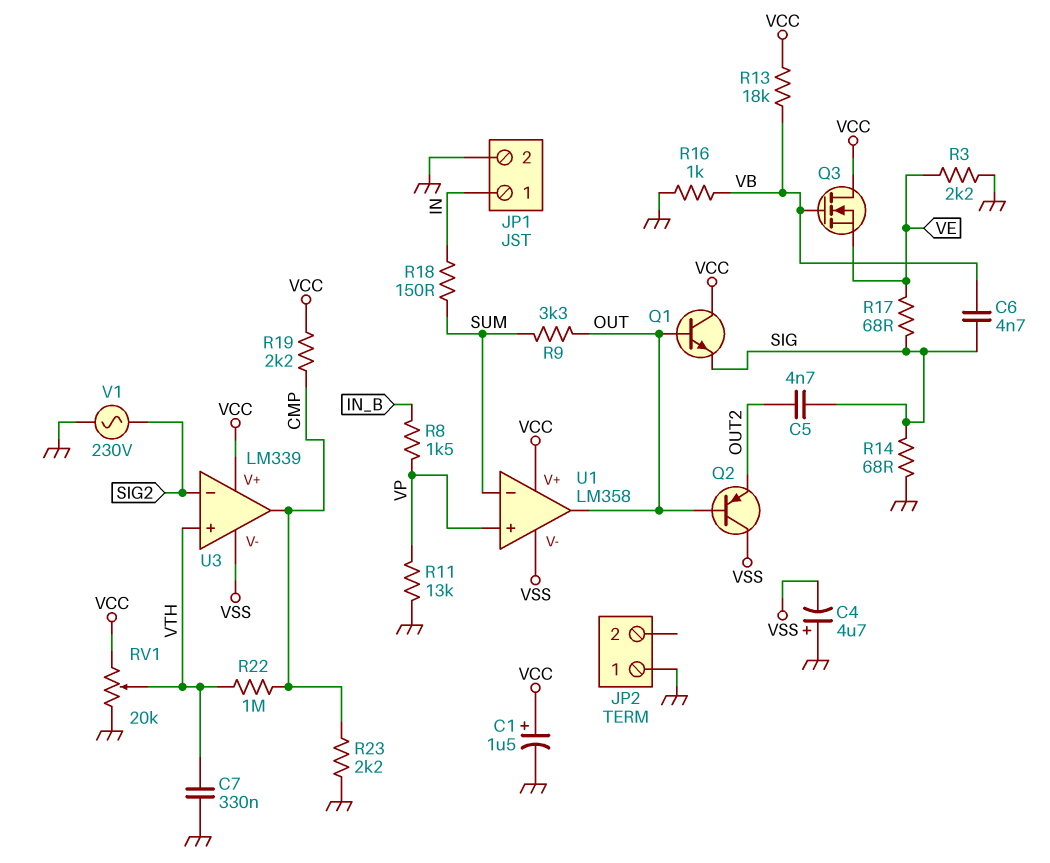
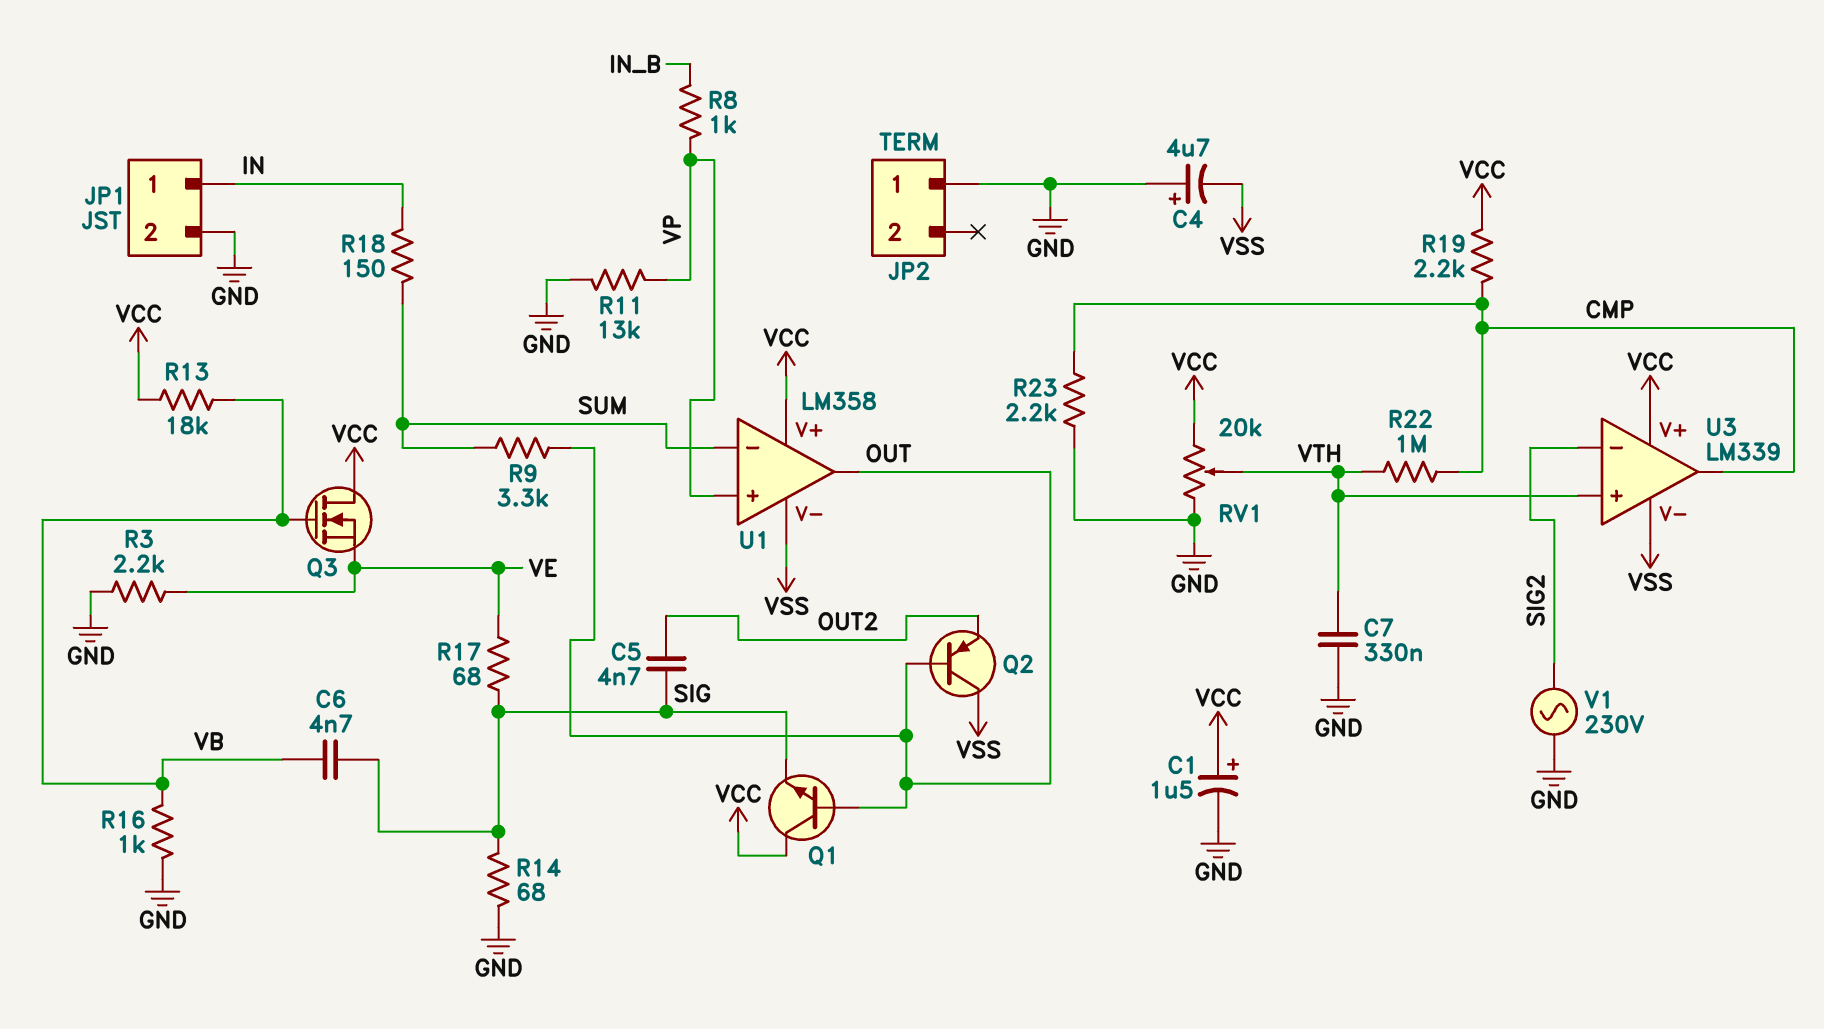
R8: 1.5k (IN_B, VP) -> 1k (IN_B, VP)

